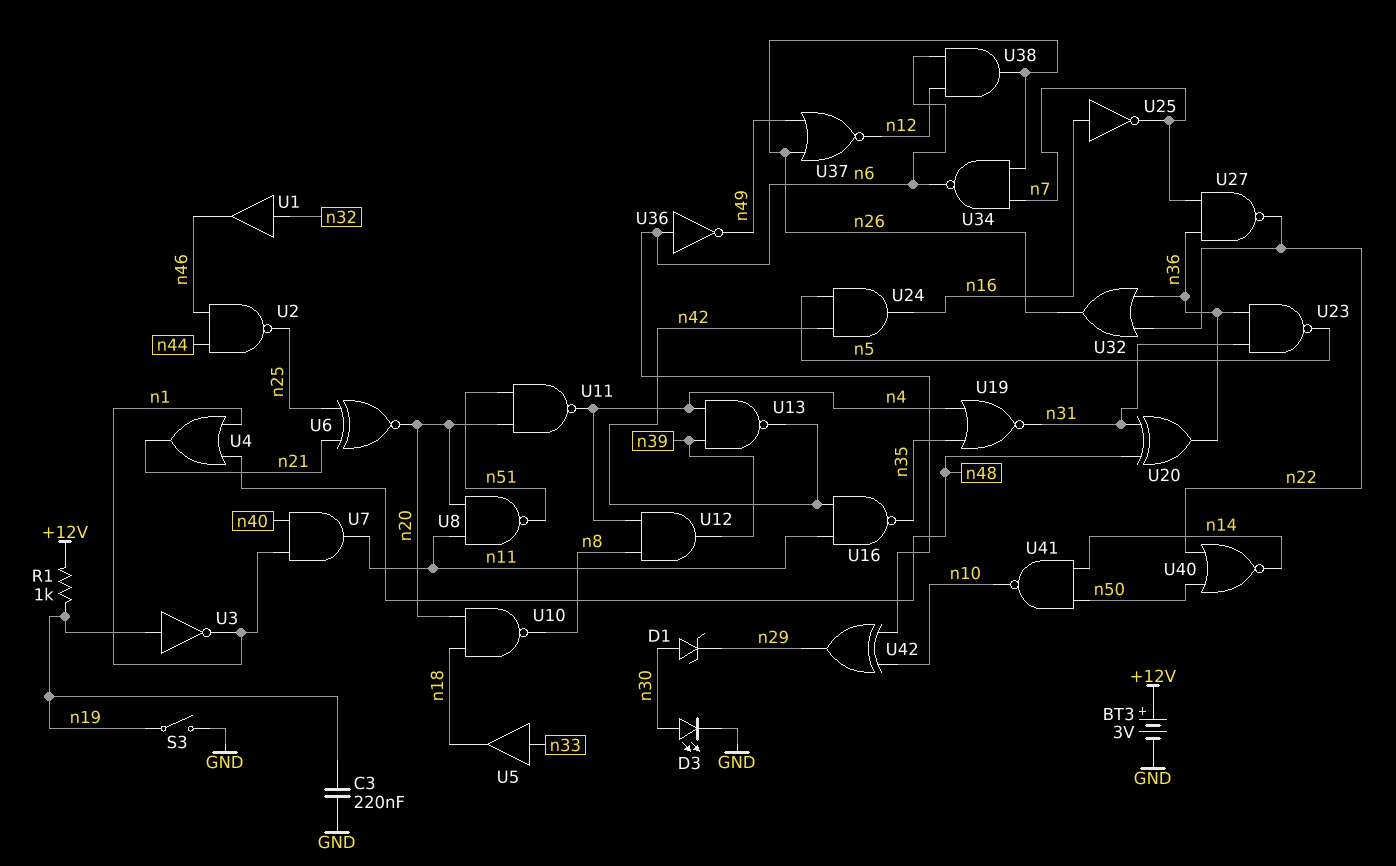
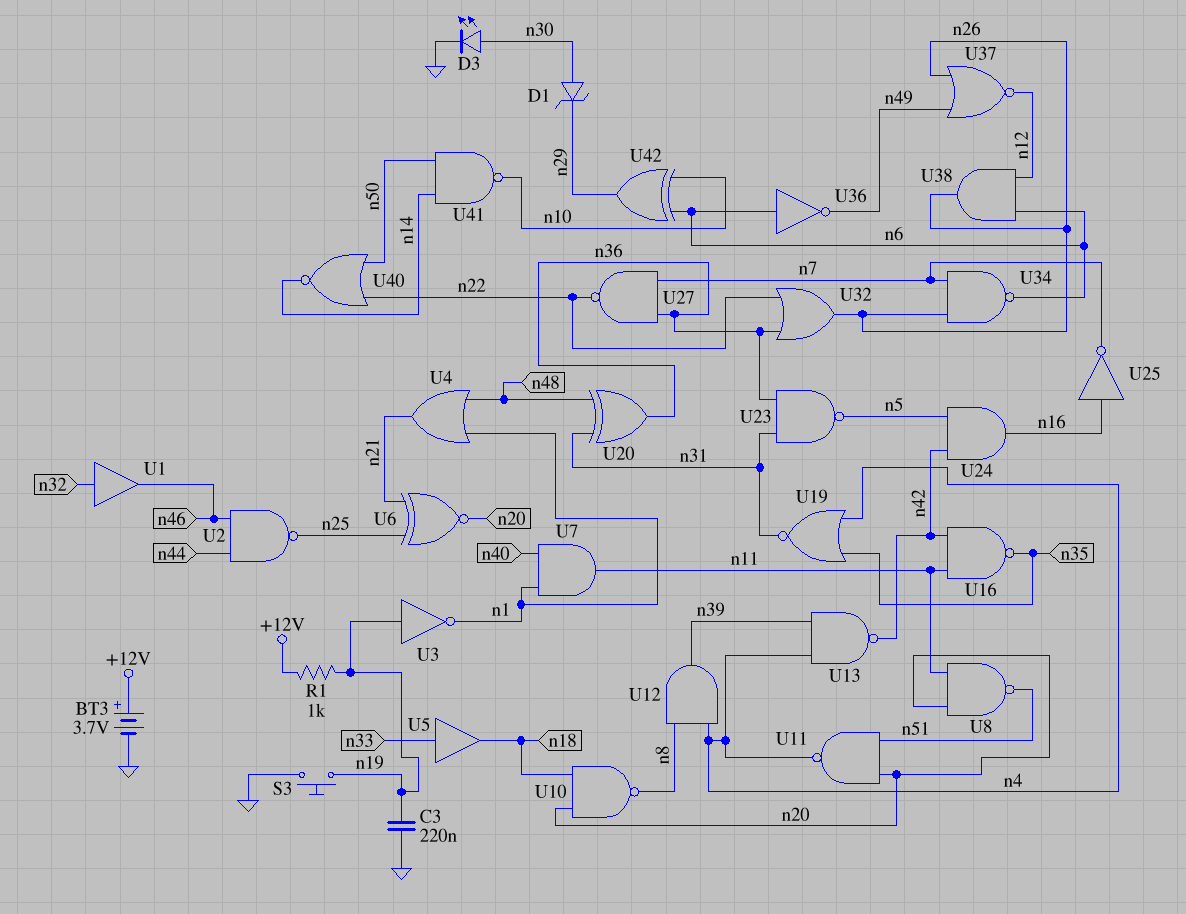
BT3: 3V (plus +12V, minus GND) -> 3.7V (plus +12V, minus GND)
S3: switch (GND, n19) -> button (GND, n19)

